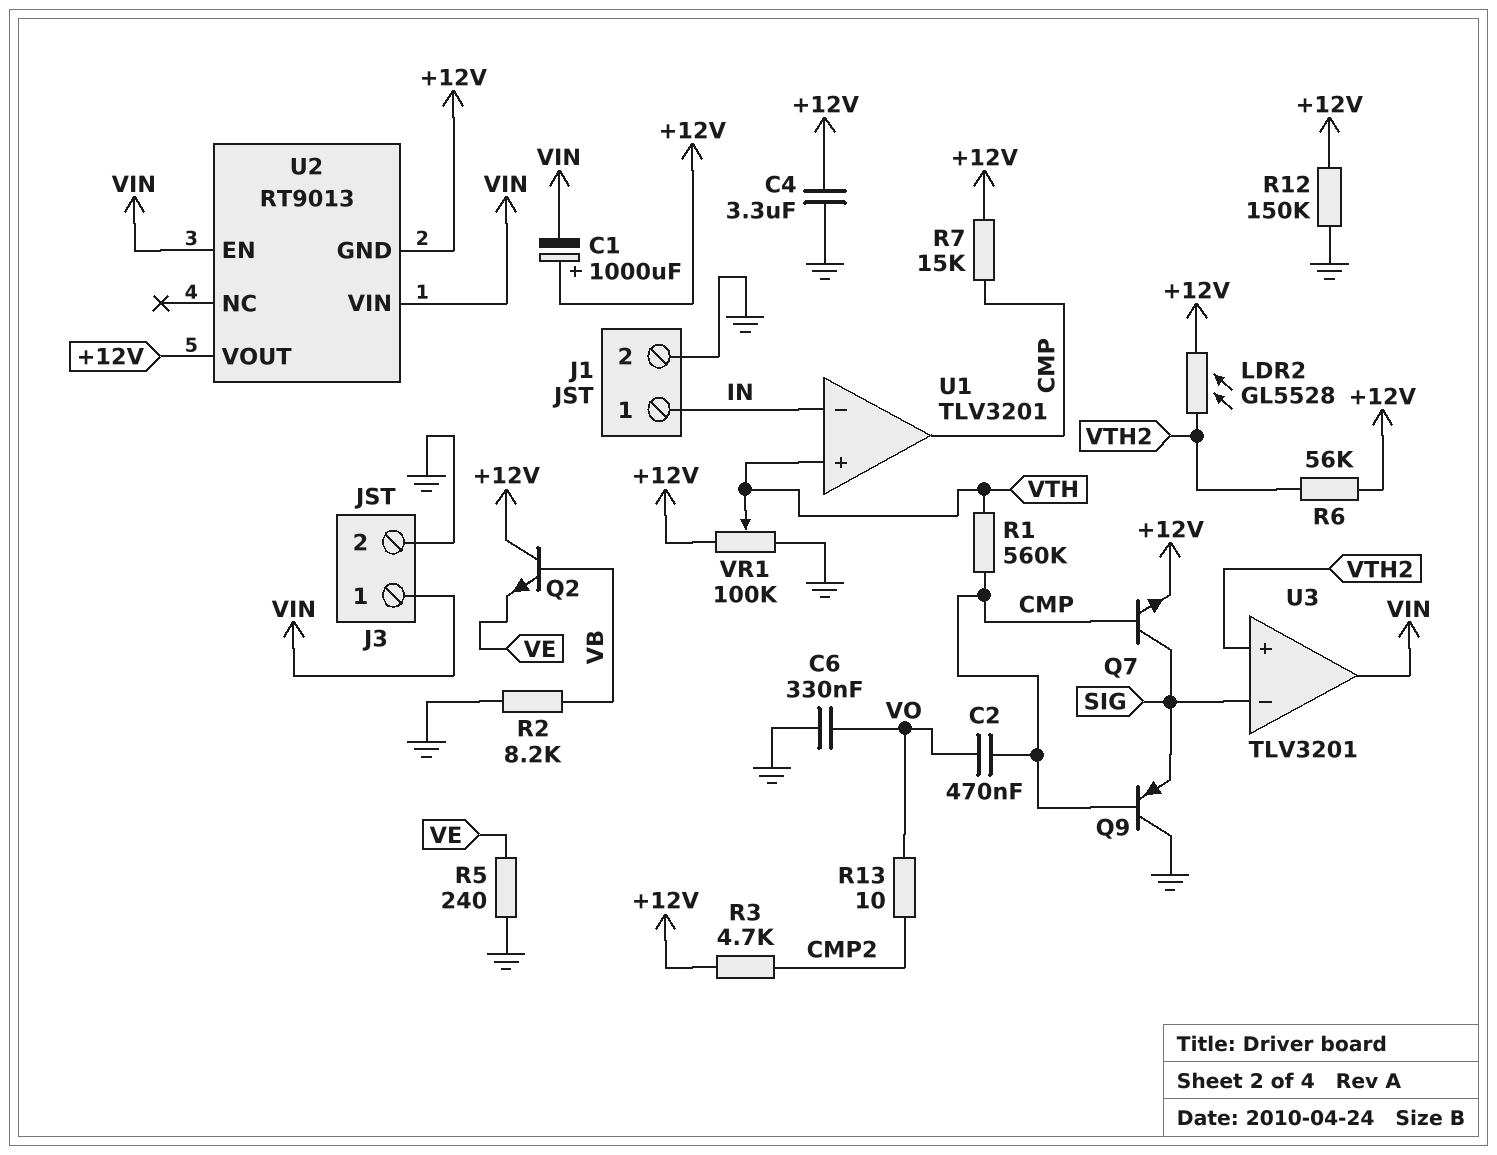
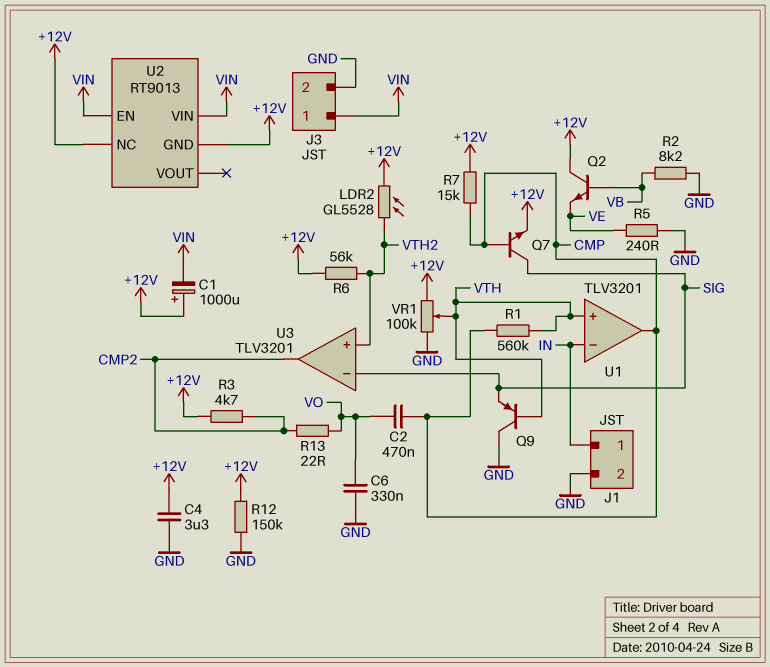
Q9: PNP (B CMP, C GND, E SIG) -> PNP (B VTH, C GND, E SIG)
R13: 10 (CMP2, VO) -> 22 (CMP2, VO)
U2 pin NC: none -> +12V
U2 pin VOUT: +12V -> none
U3 pin out: VIN -> CMP2

